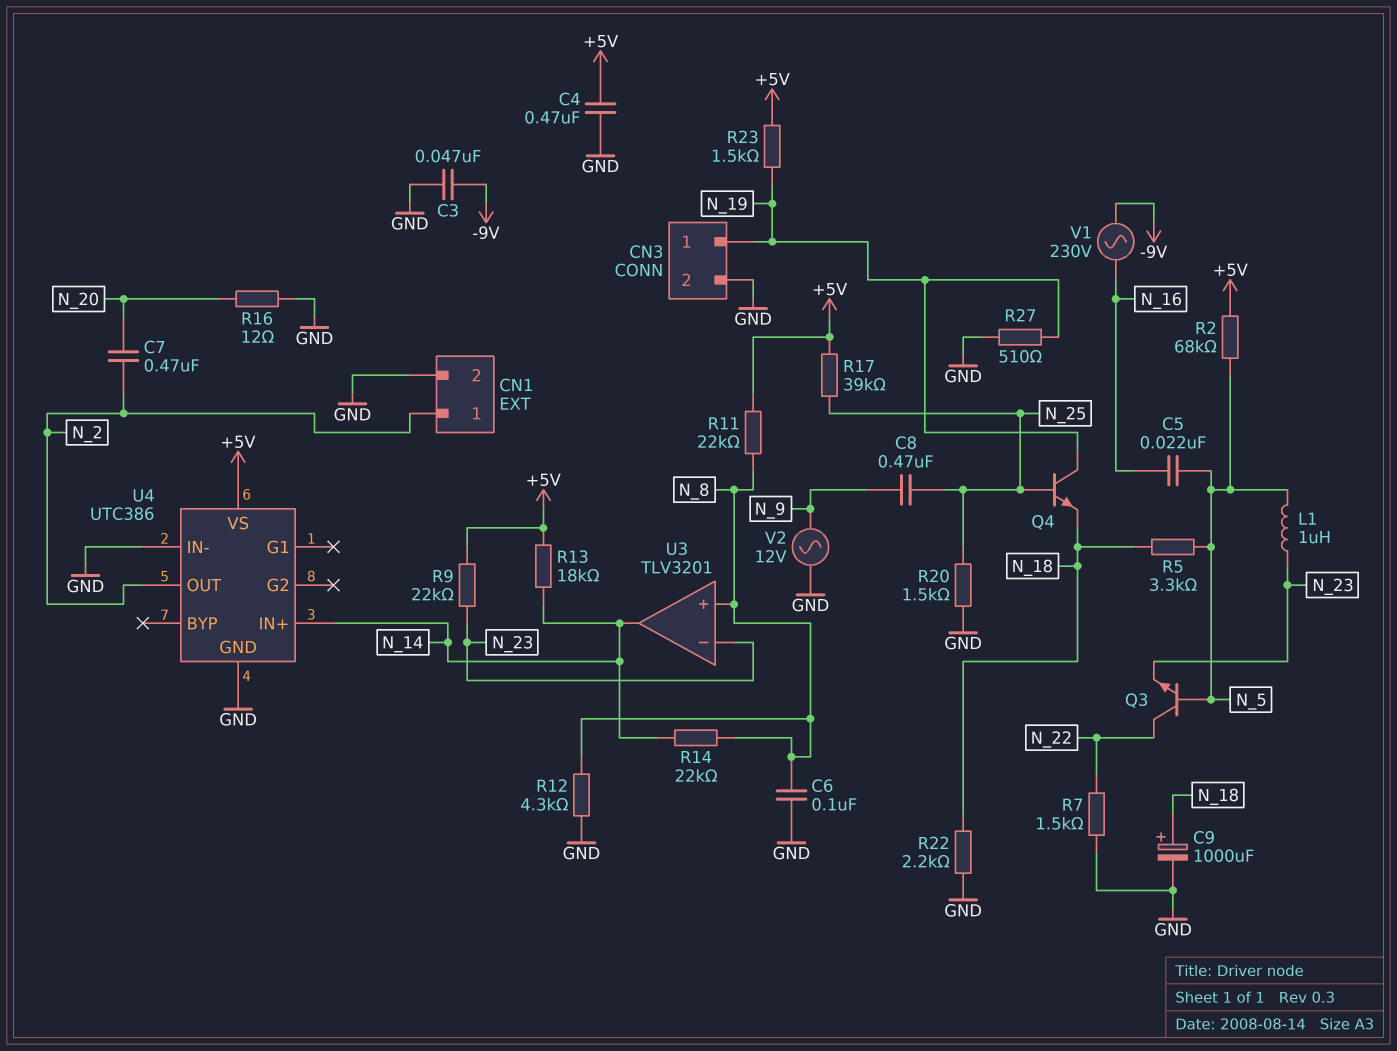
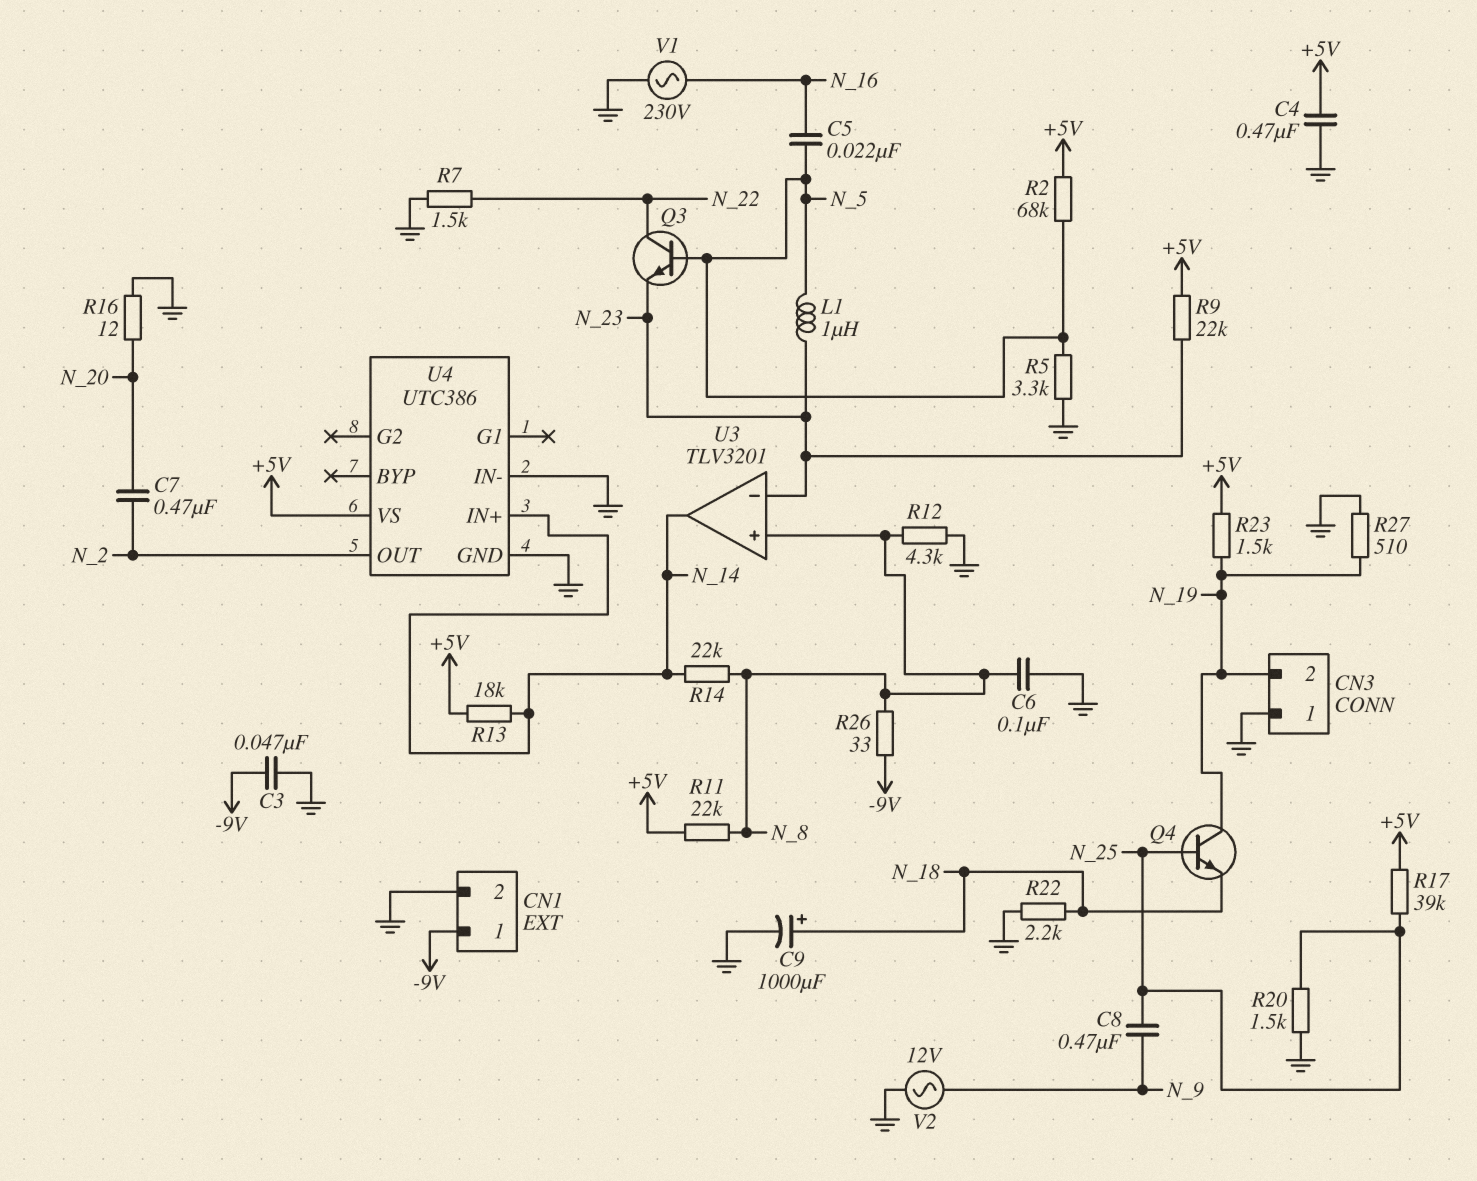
CN1 pin 1: N_2 -> -9V
CN3 pin 1: N_19 -> GND
CN3 pin 2: GND -> N_19
R5: 3.3k (N_5, N_18) -> 3.3k (GND, N_5)
R26: none -> 33 (-9V, N_8)
V1: AC 230V (-9V, N_16) -> AC 230V (GND, N_16)

